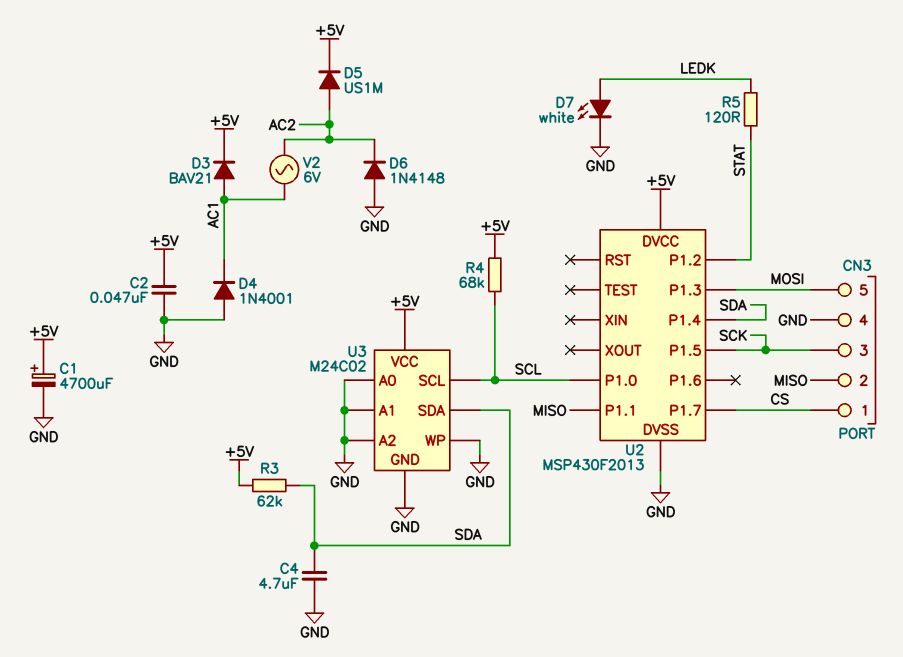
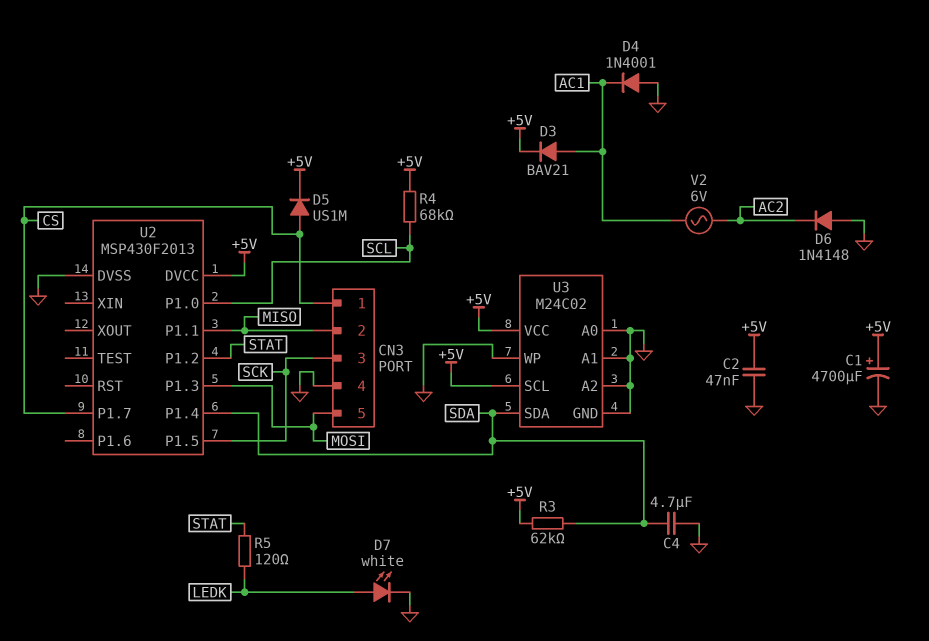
D5: diode US1M (A AC2, K +5V) -> diode US1M (A CS, K +5V)
U3 pin SCL: SCL -> +5V

